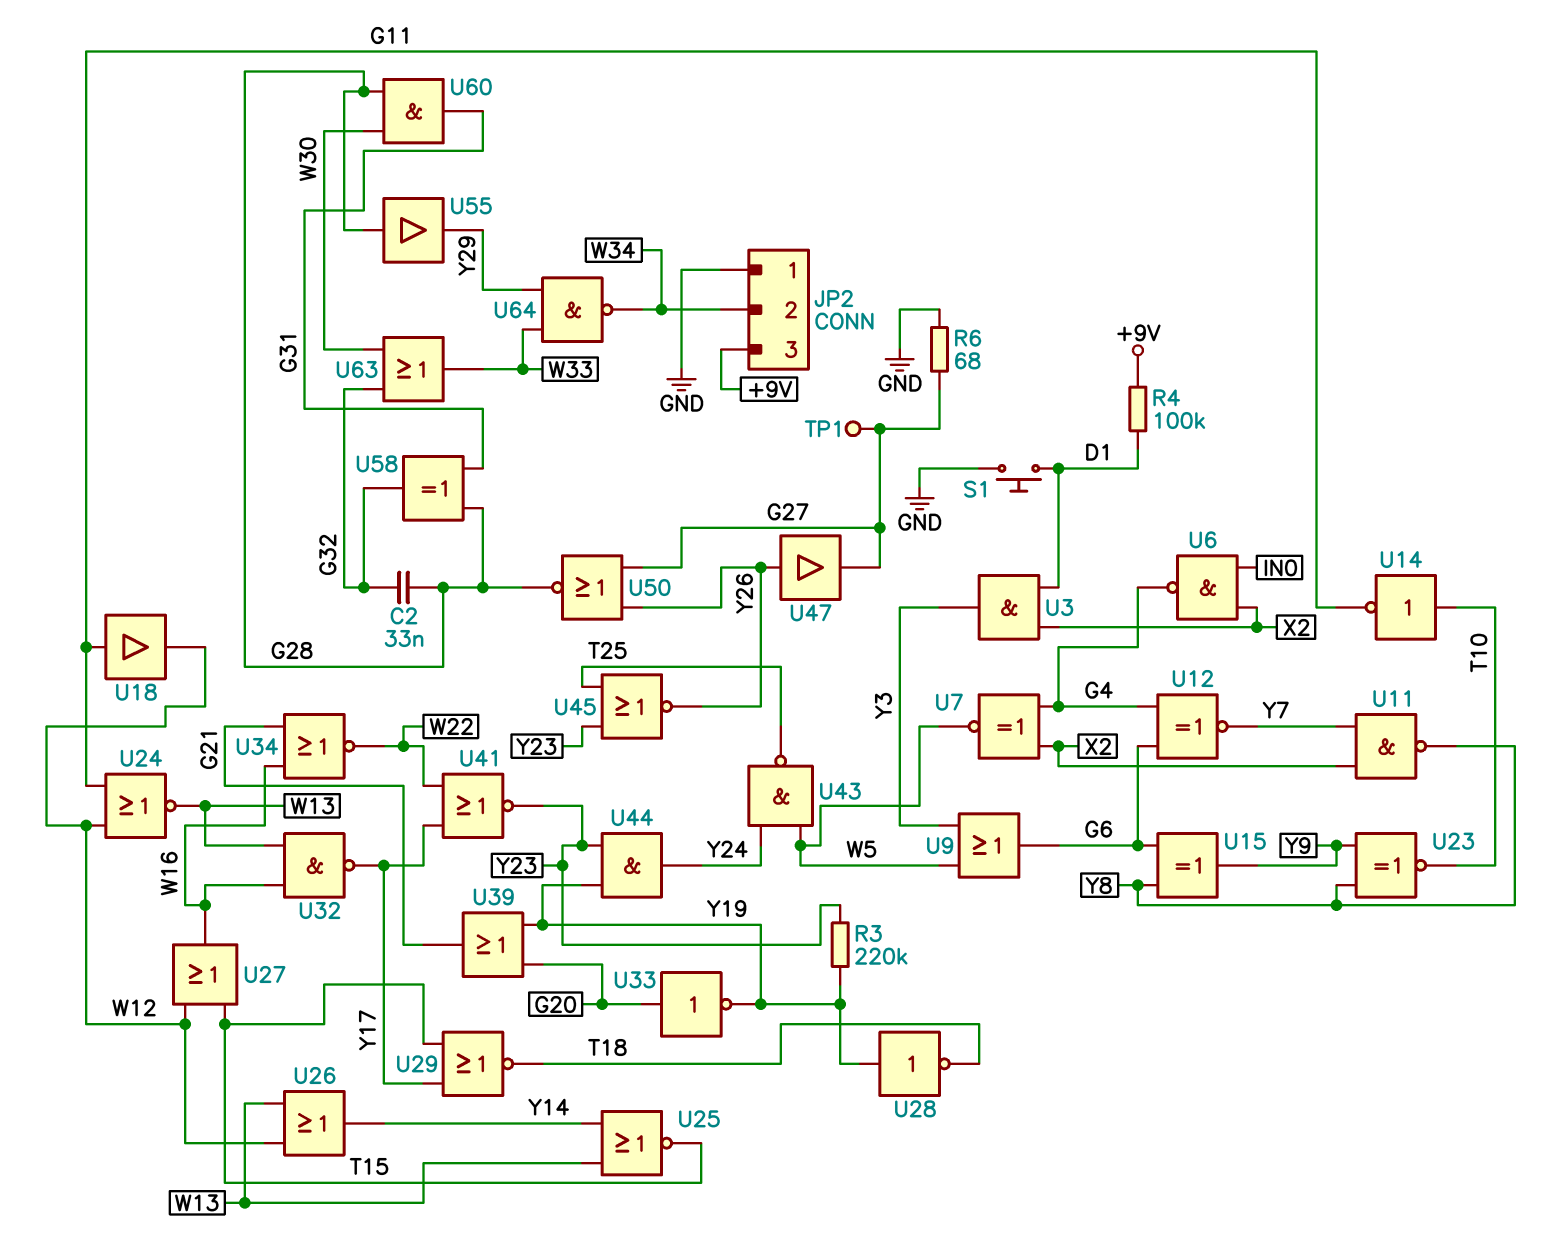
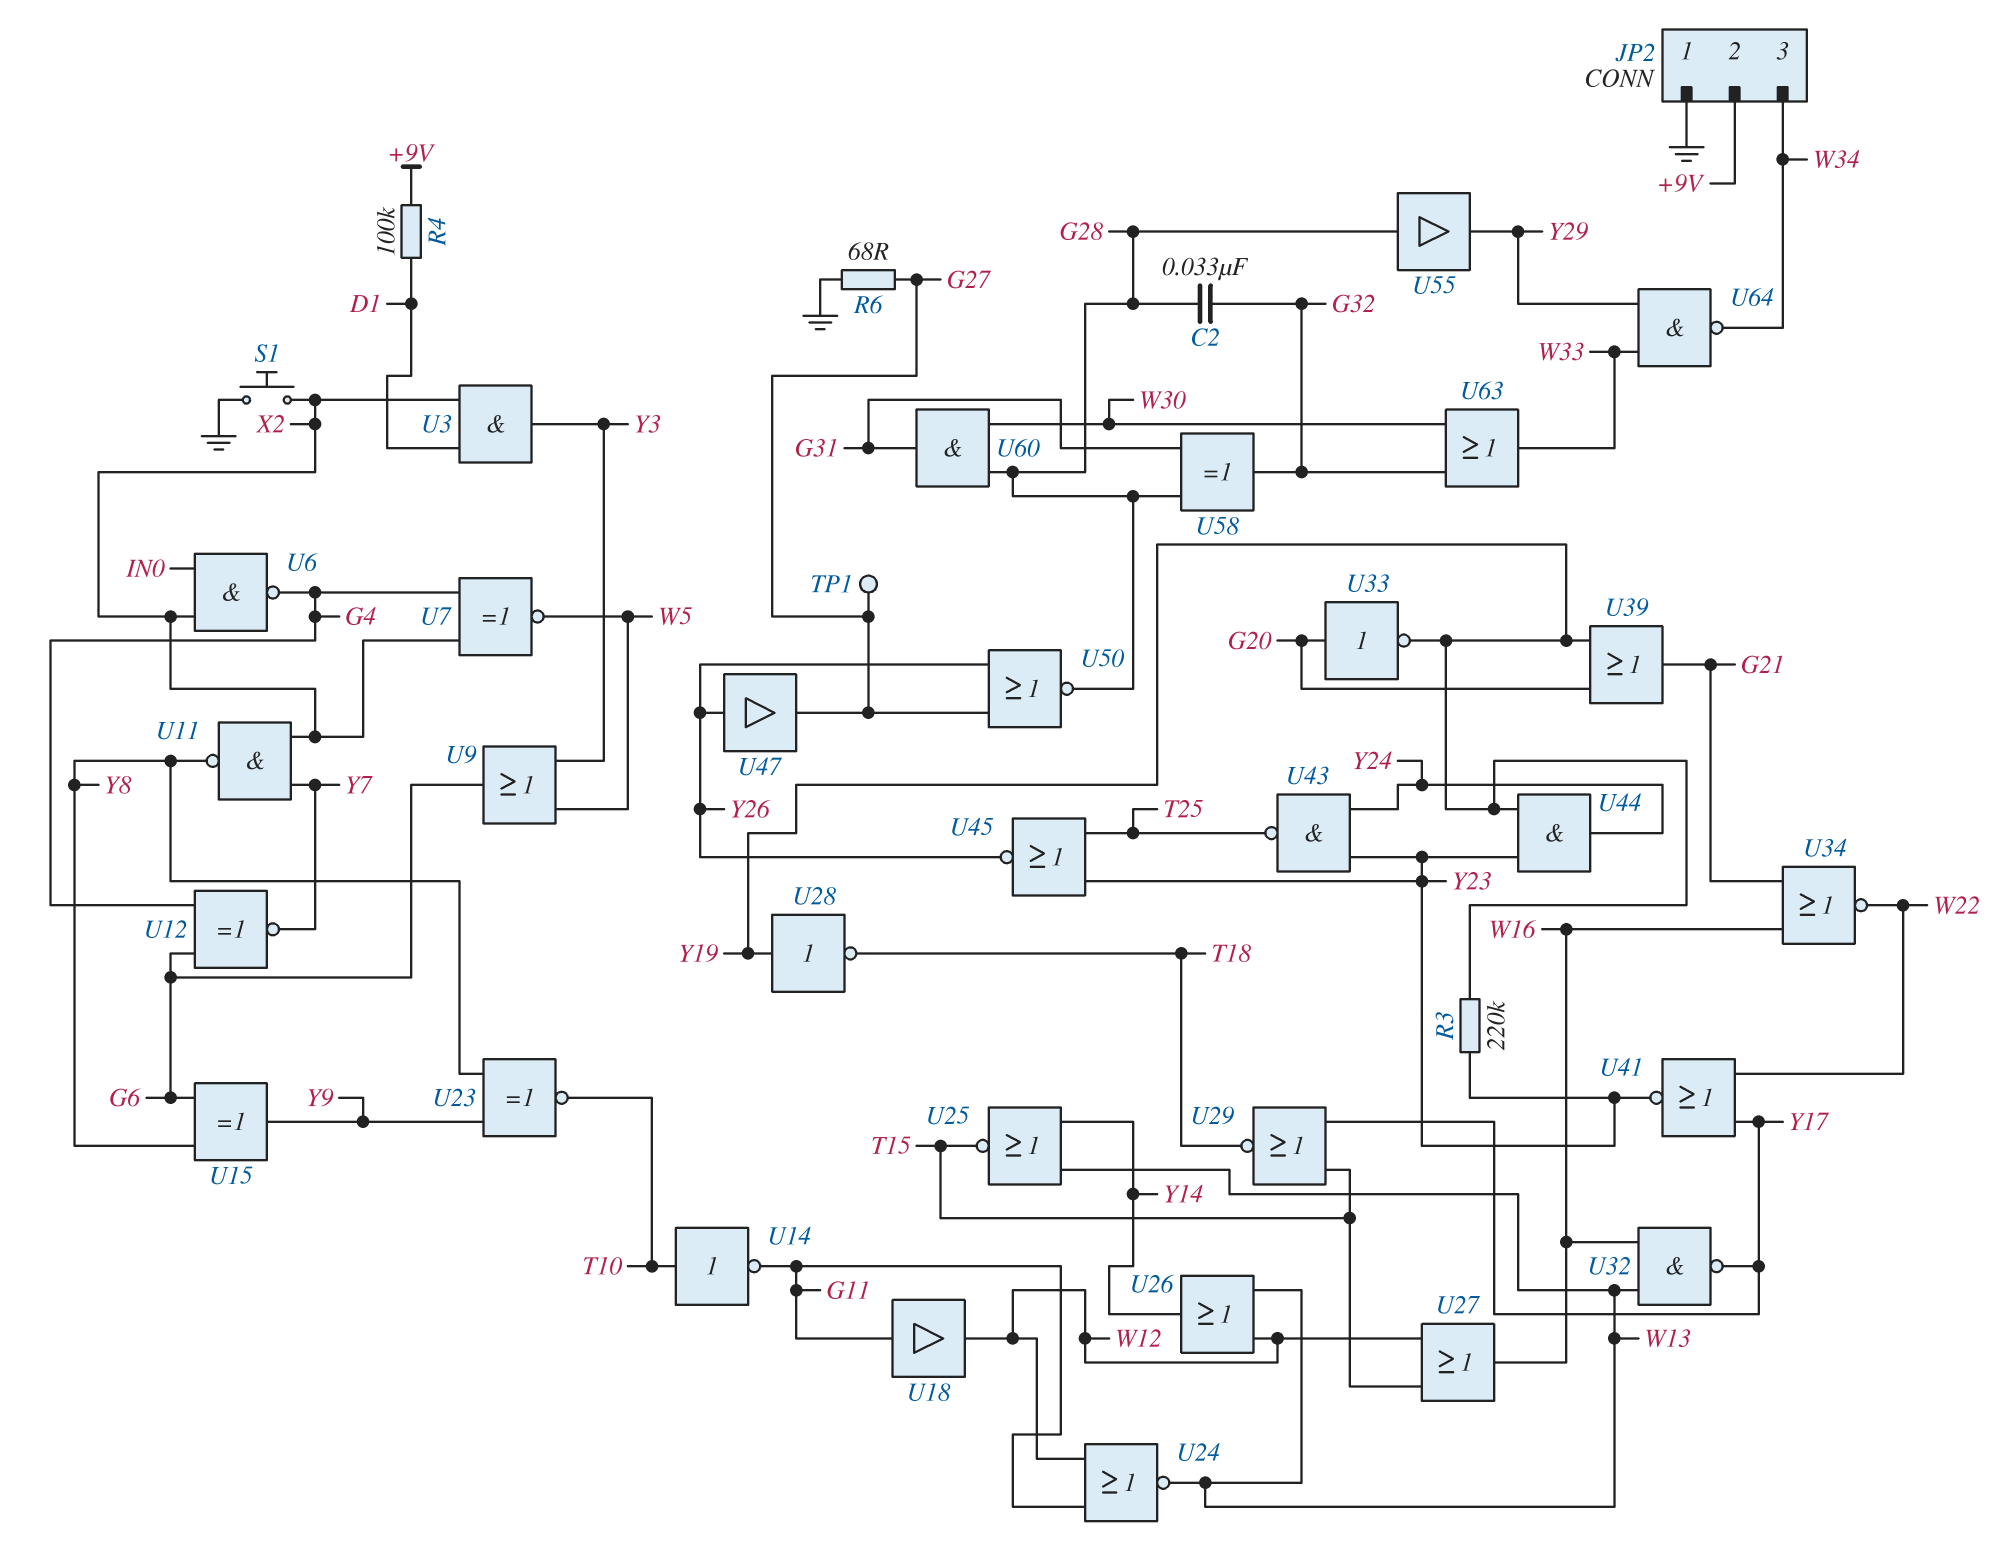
JP2 pin 2: W34 -> +9V
JP2 pin 3: +9V -> W34
S1: button (D1, GND) -> button (GND, X2)
U43: NAND (in W5, in Y24, out T25) -> NAND (in Y23, in Y24, out T25)

